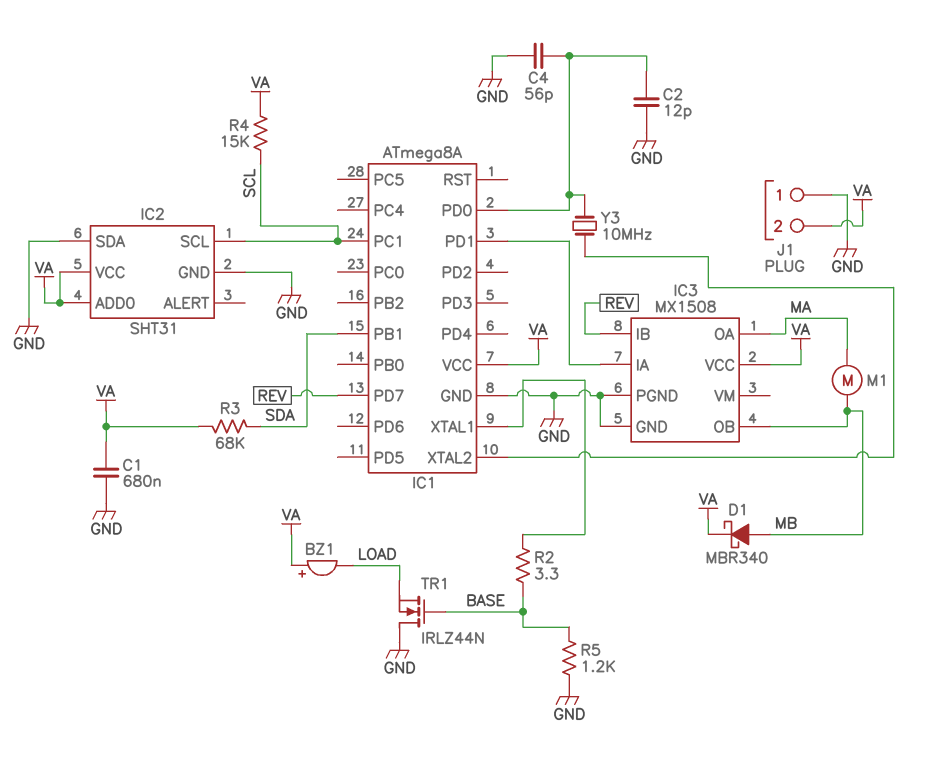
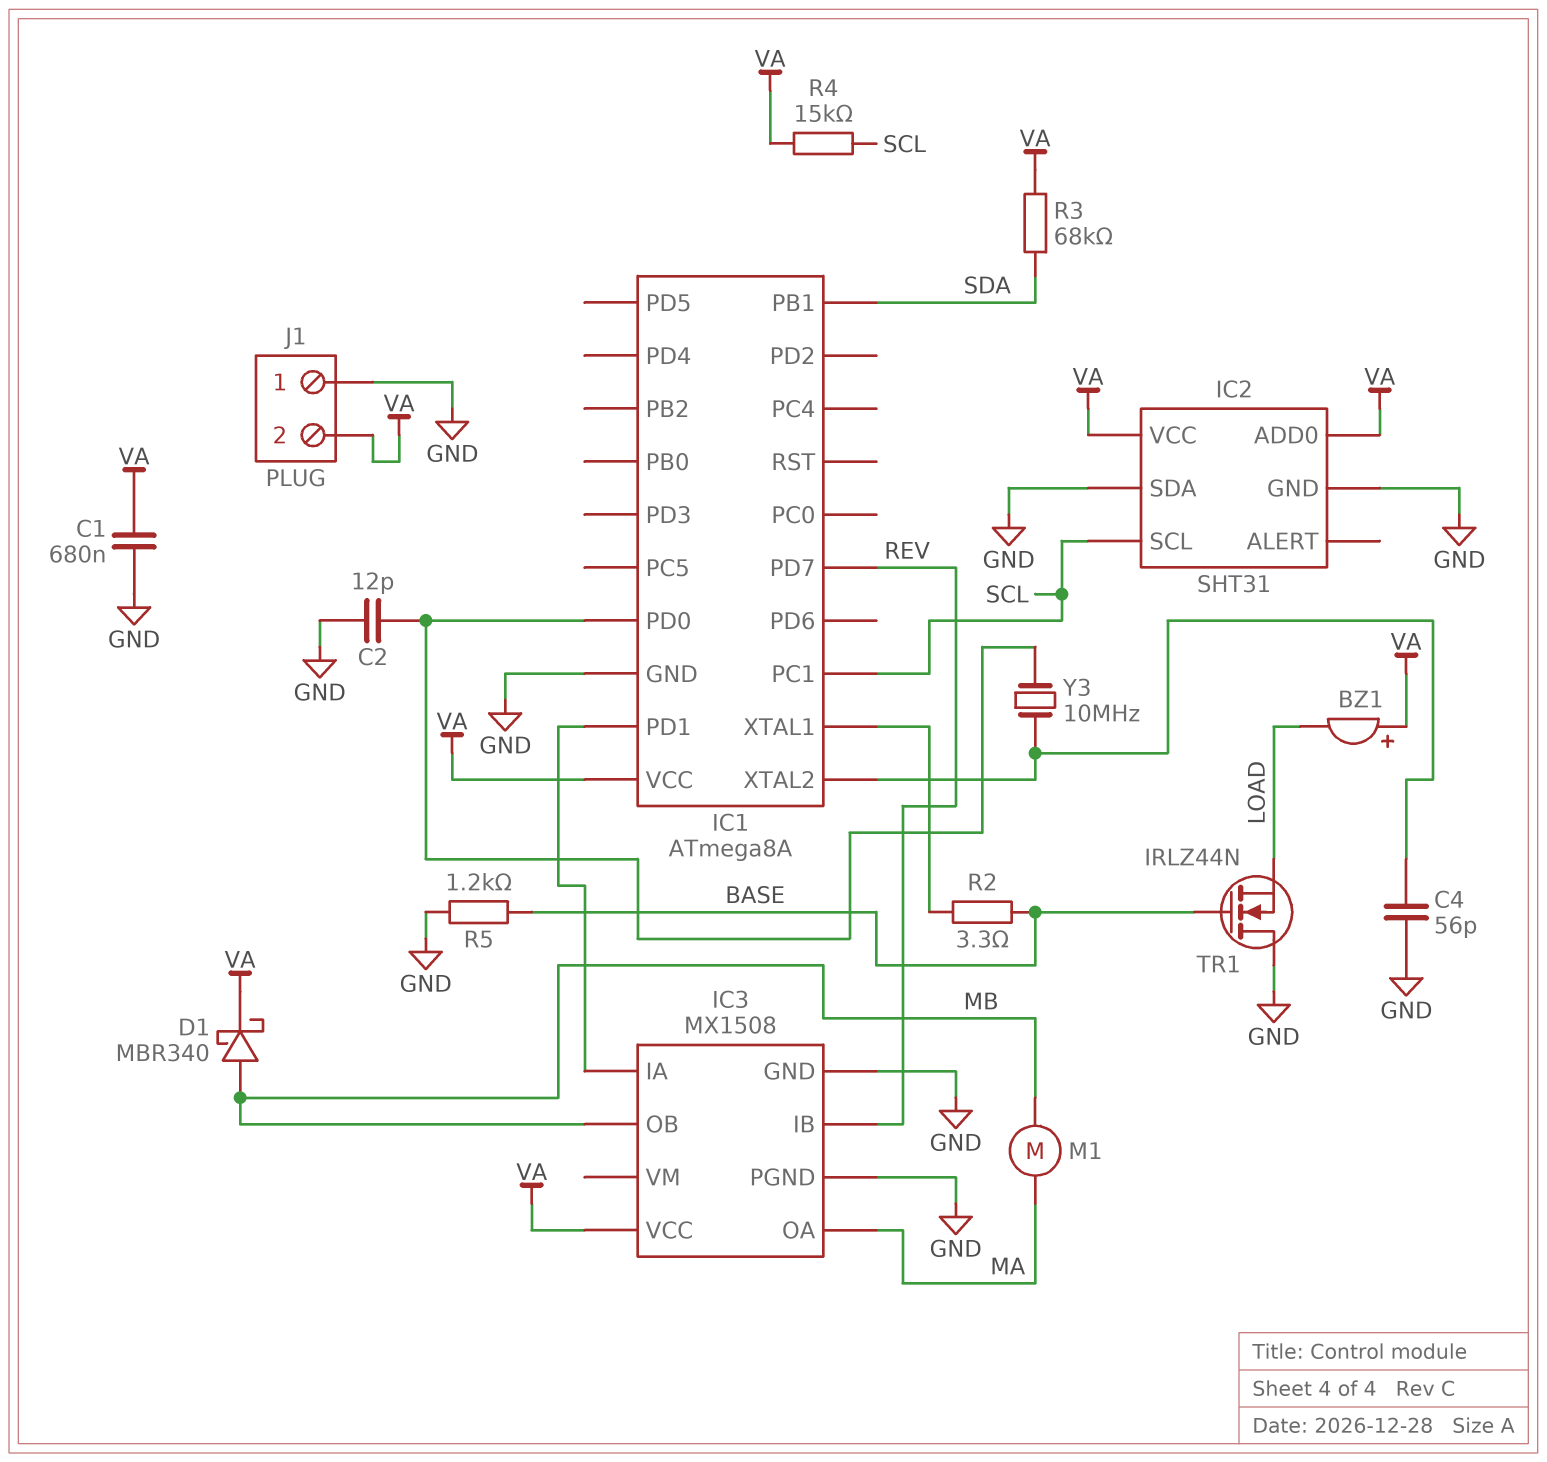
C4: 56pF (GND, IC1/PD0) -> 56pF (GND, IC1/XTAL2)

